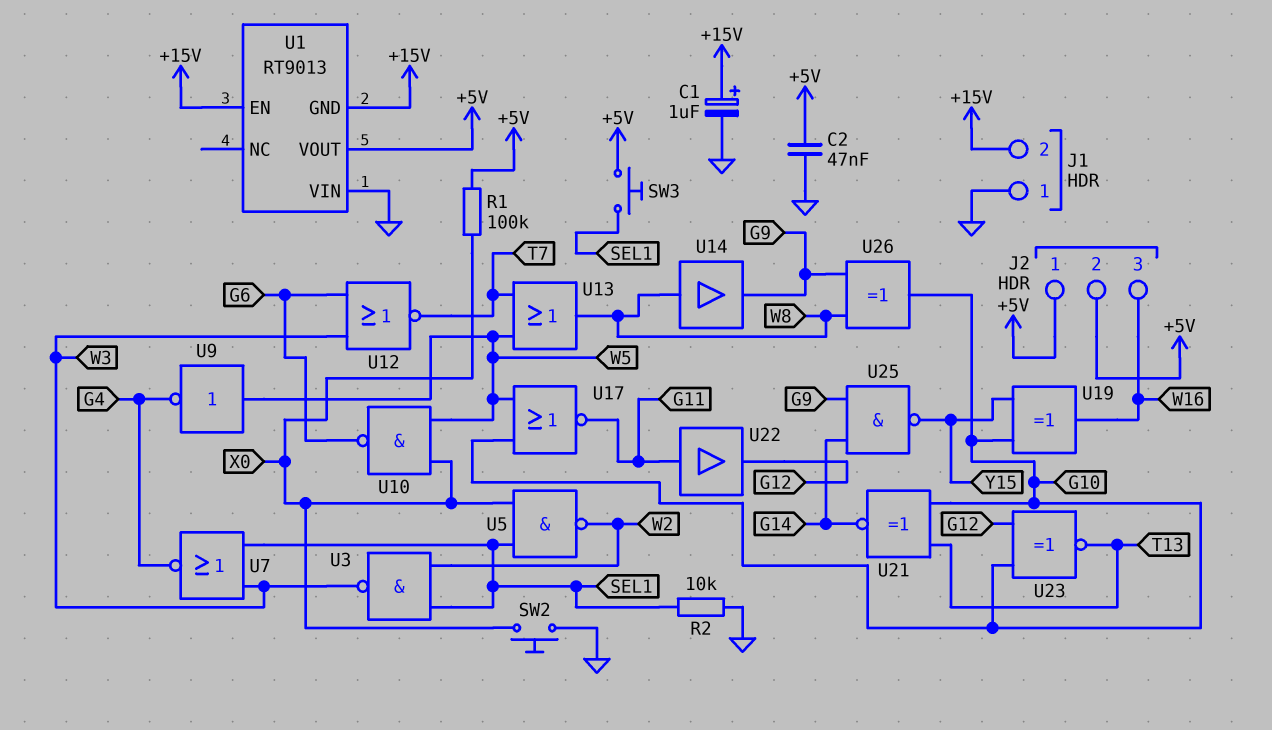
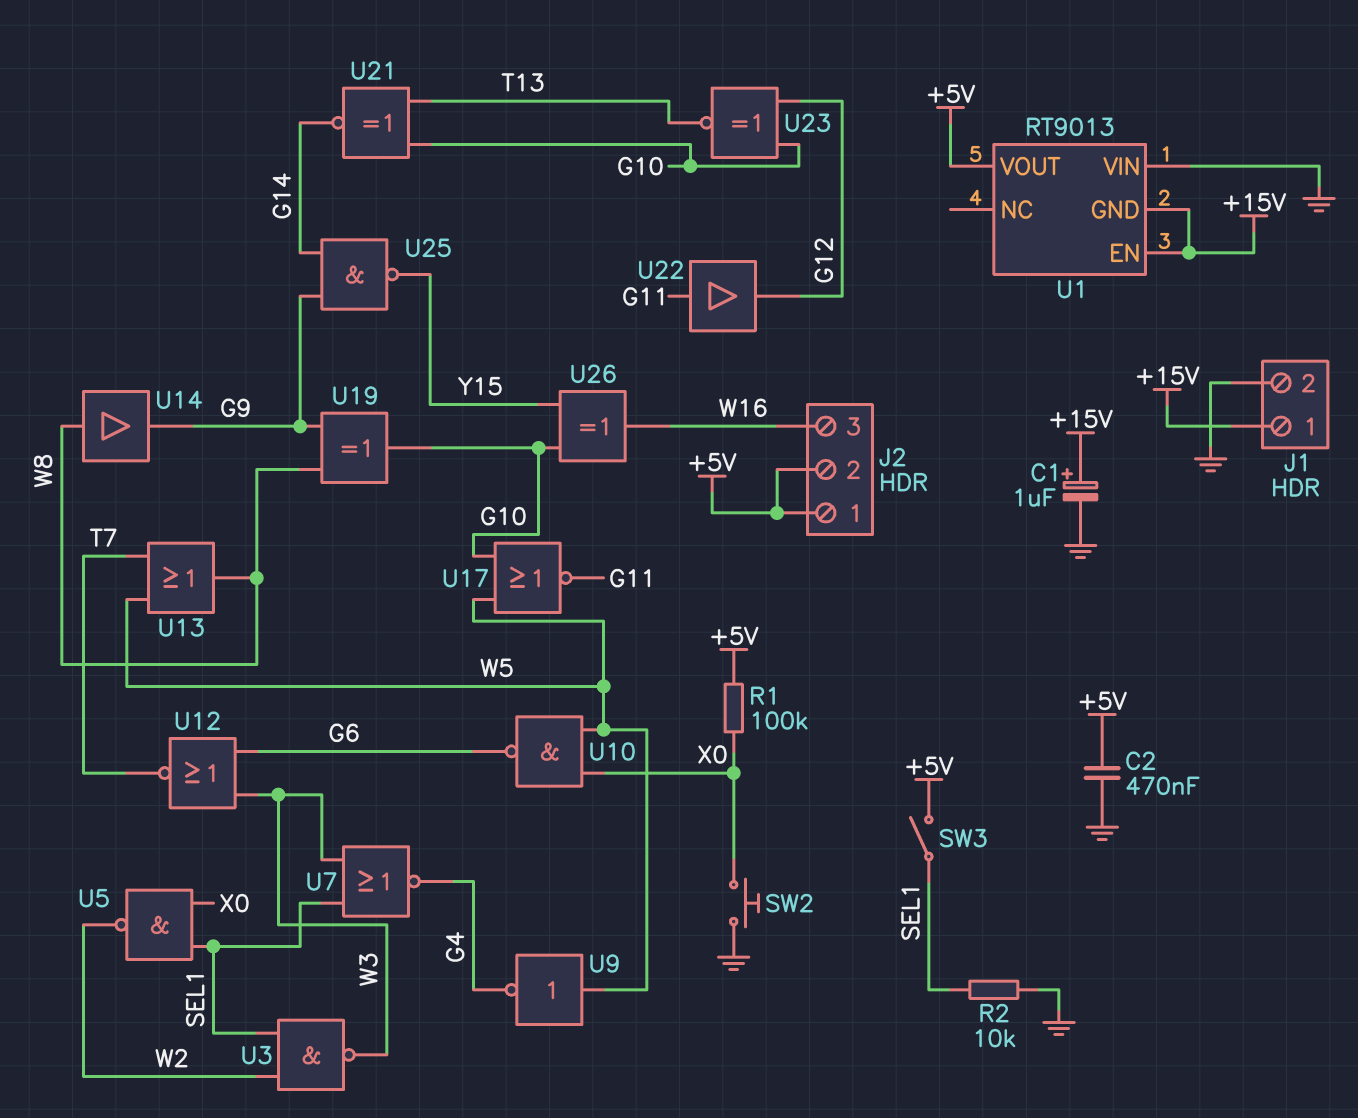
C2: 47nF (+5V, GND) -> 470nF (+5V, GND)
J1 pin 1: GND -> +15V
J1 pin 2: +15V -> GND
SW3: button (+5V, SEL1) -> switch (+5V, SEL1)
U19: XOR (in G10, in Y15, out W16) -> XOR (in G9, in W8, out G10)
U26: XOR (in G9, in W8, out G10) -> XOR (in G10, in Y15, out W16)

